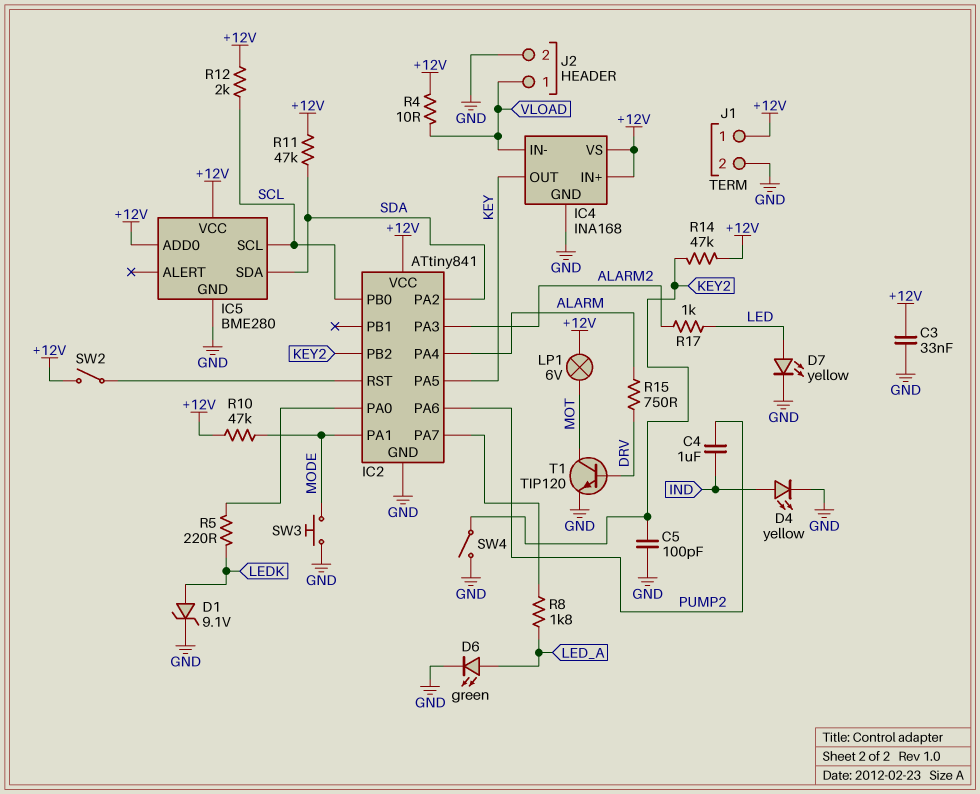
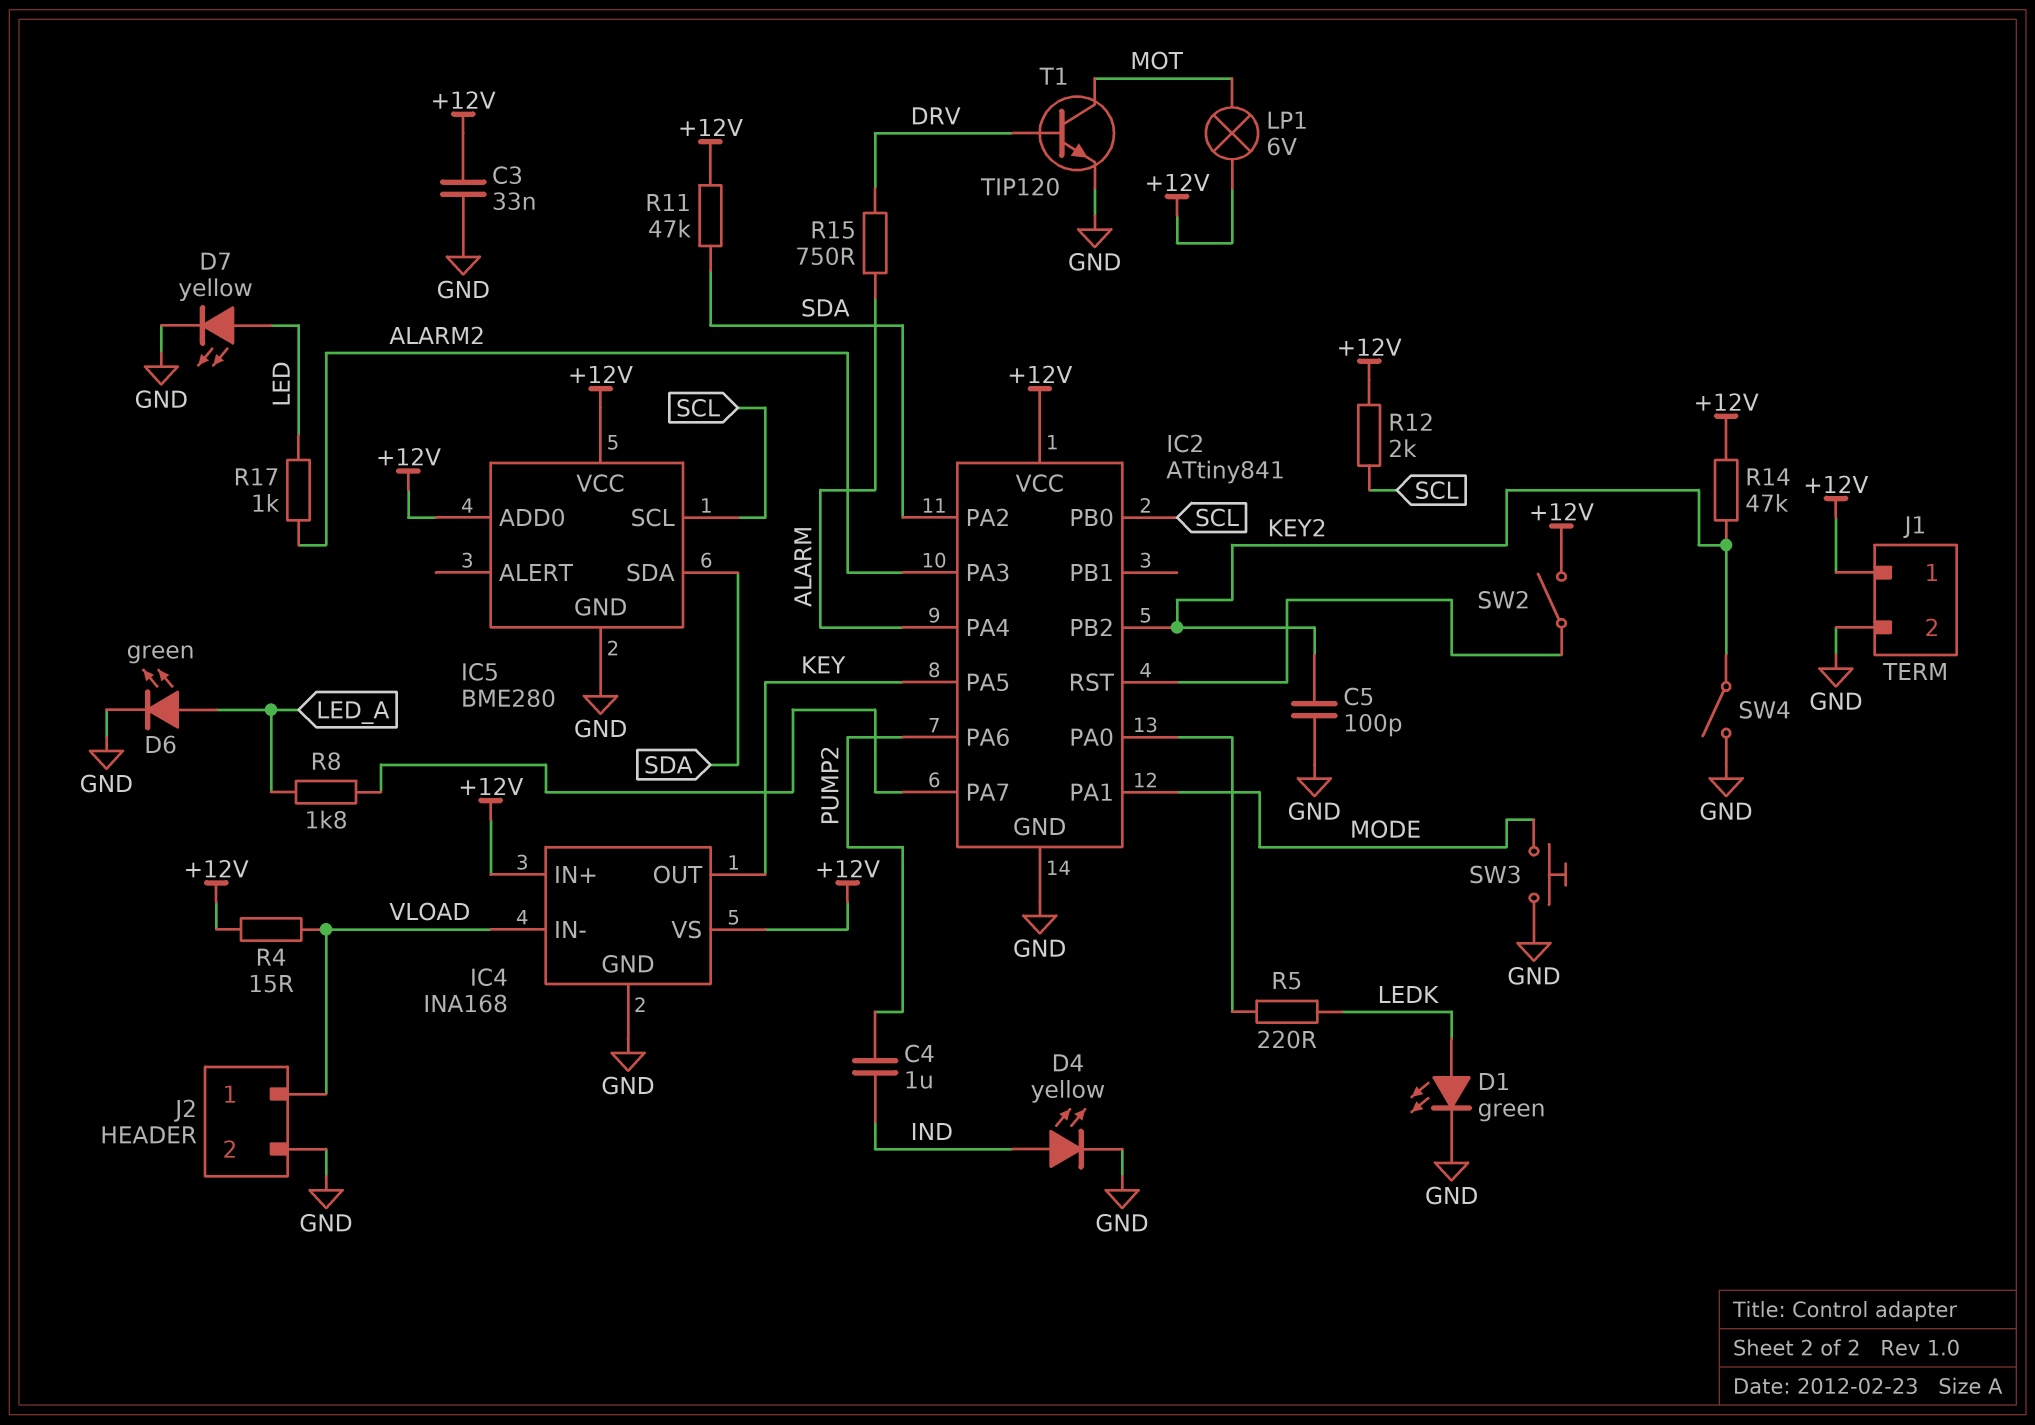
D1: zener 9.1V (A LEDK, K GND) -> LED green (A LEDK, K GND)
R4: 10 (+12V, VLOAD) -> 15 (+12V, VLOAD)
R10: 47k (+12V, MODE) -> none

